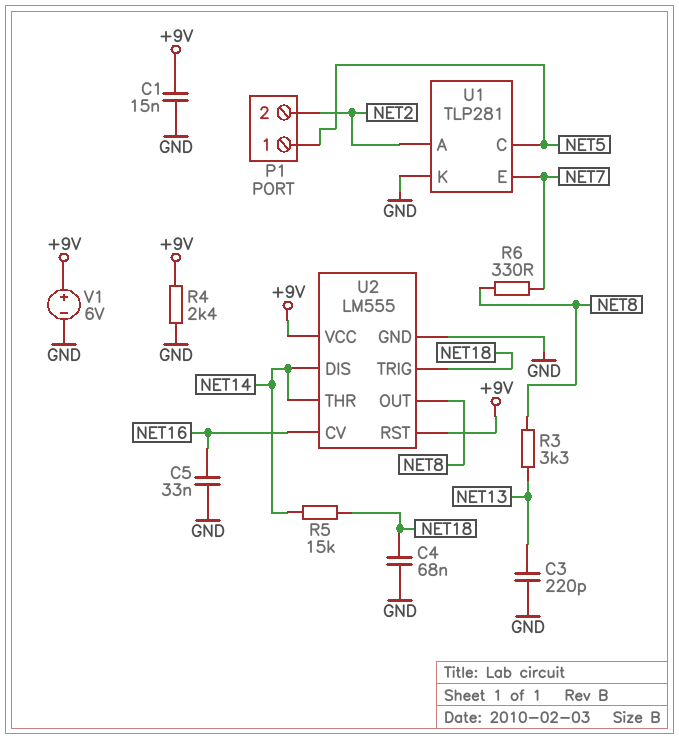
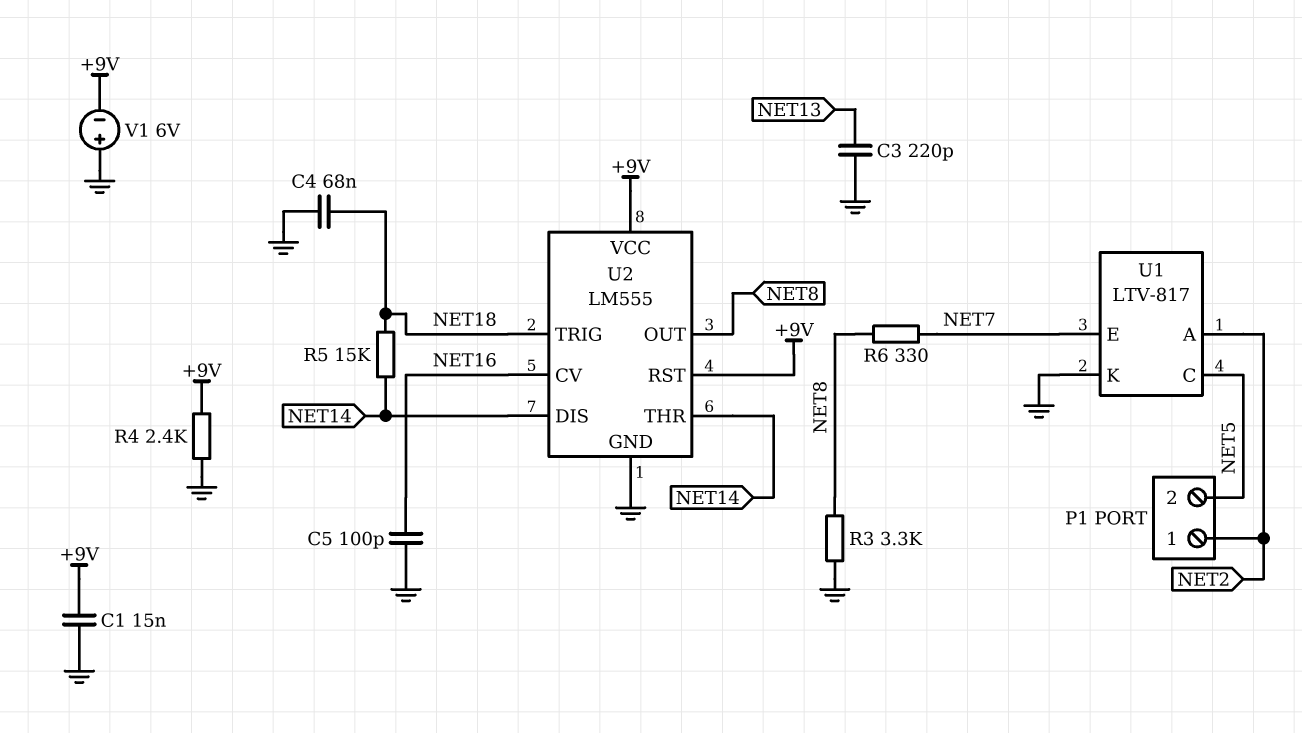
C5: 33nF (GND, NET16) -> 100pF (GND, NET16)
P1 pin 1: NET5 -> NET2
P1 pin 2: NET2 -> NET5
R3: 3.3k (NET8, NET13) -> 3.3k (GND, NET8)
U1: TLP281 -> LTV-817
V1: 6V (plus +9V, minus GND) -> 6V (plus GND, minus +9V)

